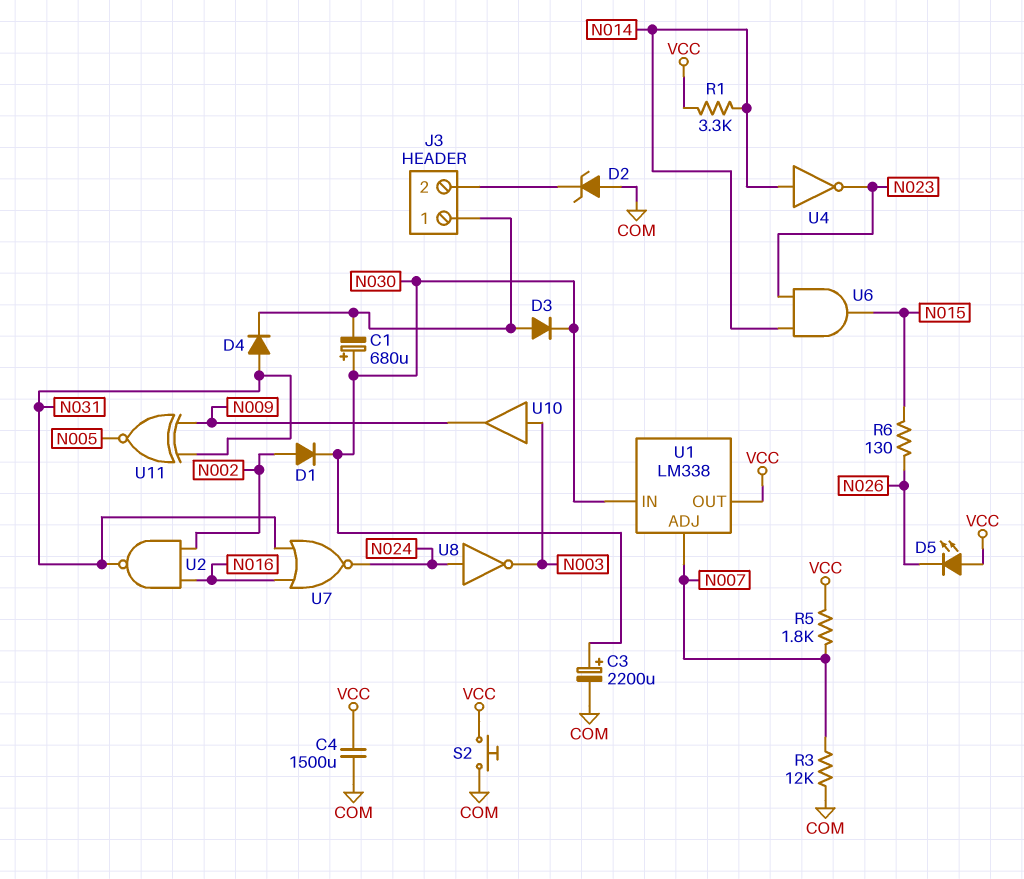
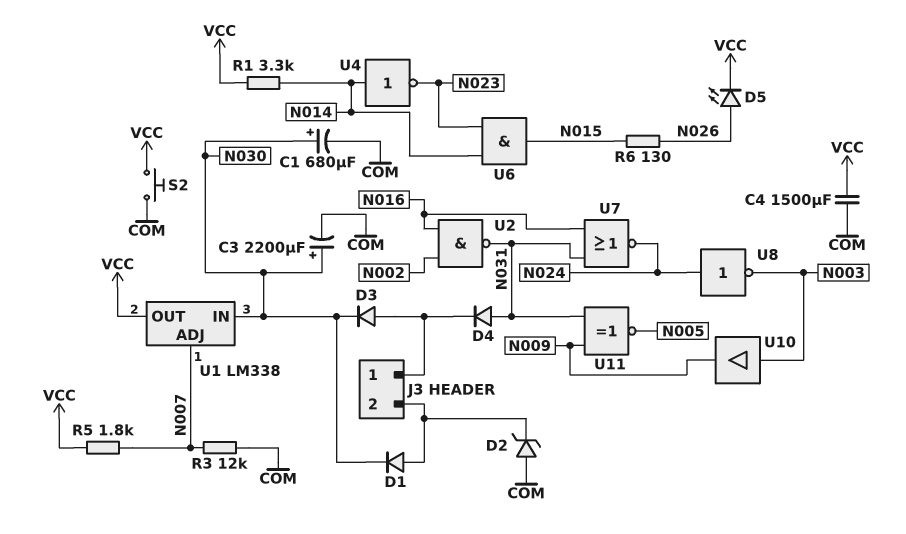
C1: 680uF (plus N030, minus J3/1) -> 680uF (plus N030, minus COM)
D1: diode (A N002, K N030) -> diode (A J3/2, K N030)
D5: LED (A VCC, K N026) -> LED (A N026, K VCC)

